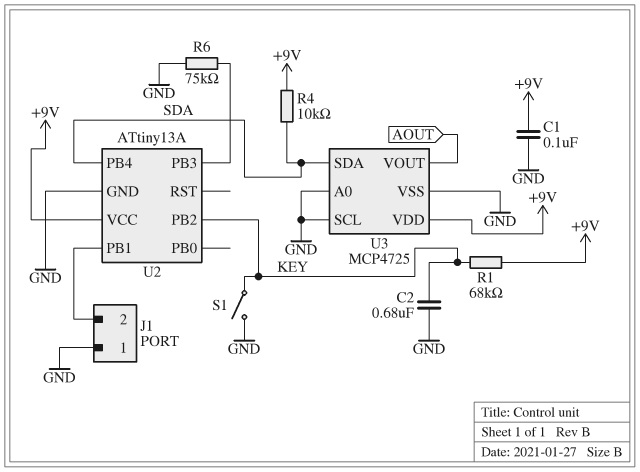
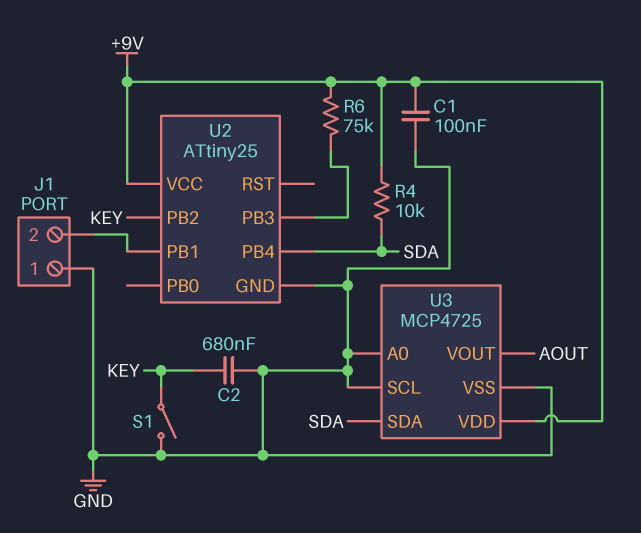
R1: 68k (+9V, KEY) -> none
R6: 75k (GND, U2/PB3) -> 75k (+9V, U2/PB3)
U2: ATtiny13A -> ATtiny25

